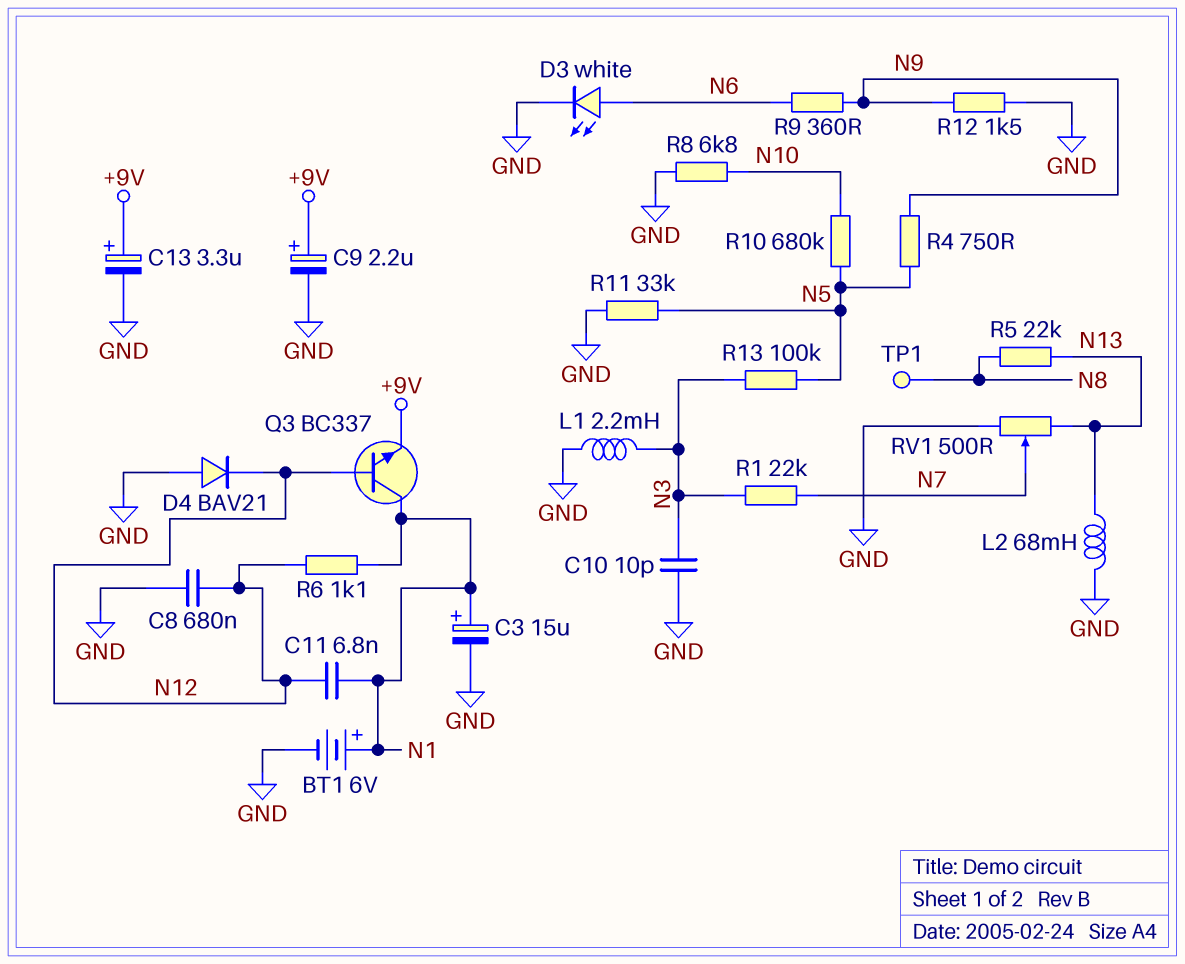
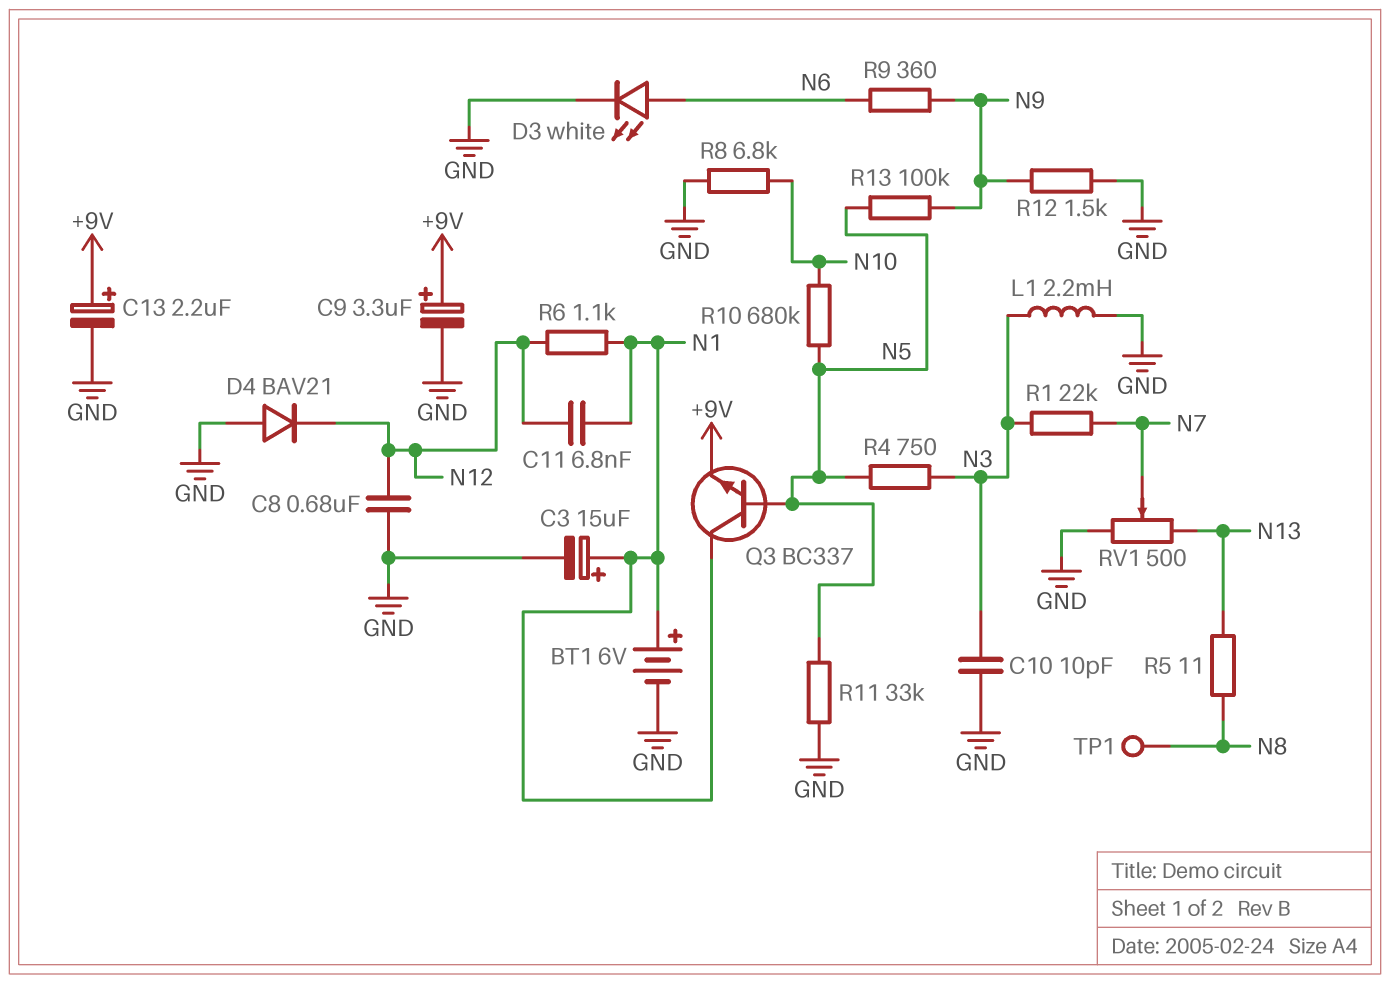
C9: 2.2uF (plus +9V, minus GND) -> 3.3uF (plus +9V, minus GND)
C13: 3.3uF (plus +9V, minus GND) -> 2.2uF (plus +9V, minus GND)
L2: 68mH (GND, N13) -> none
Q3: NPN BC337 (B N12, C N1, E +9V) -> NPN BC337 (B N5, C N1, E +9V)
R4: 750 (N5, N9) -> 750 (N3, N5)
R5: 22k (N8, N13) -> 11 (N8, N13)
R13: 100k (N3, N5) -> 100k (N5, N9)

